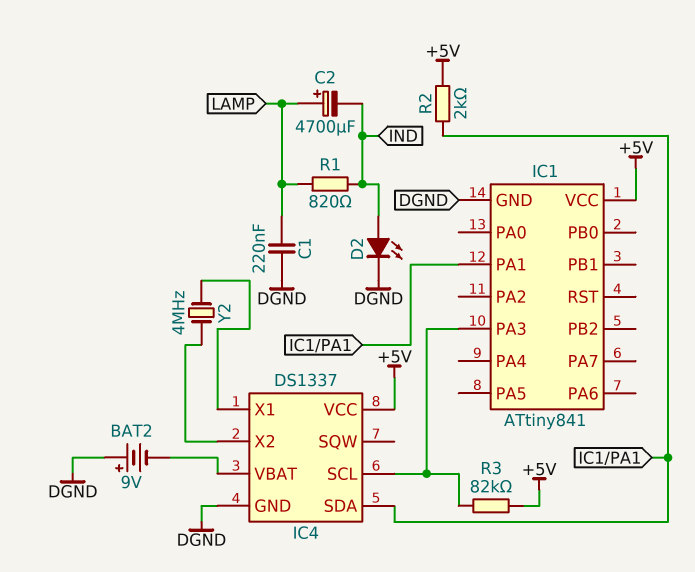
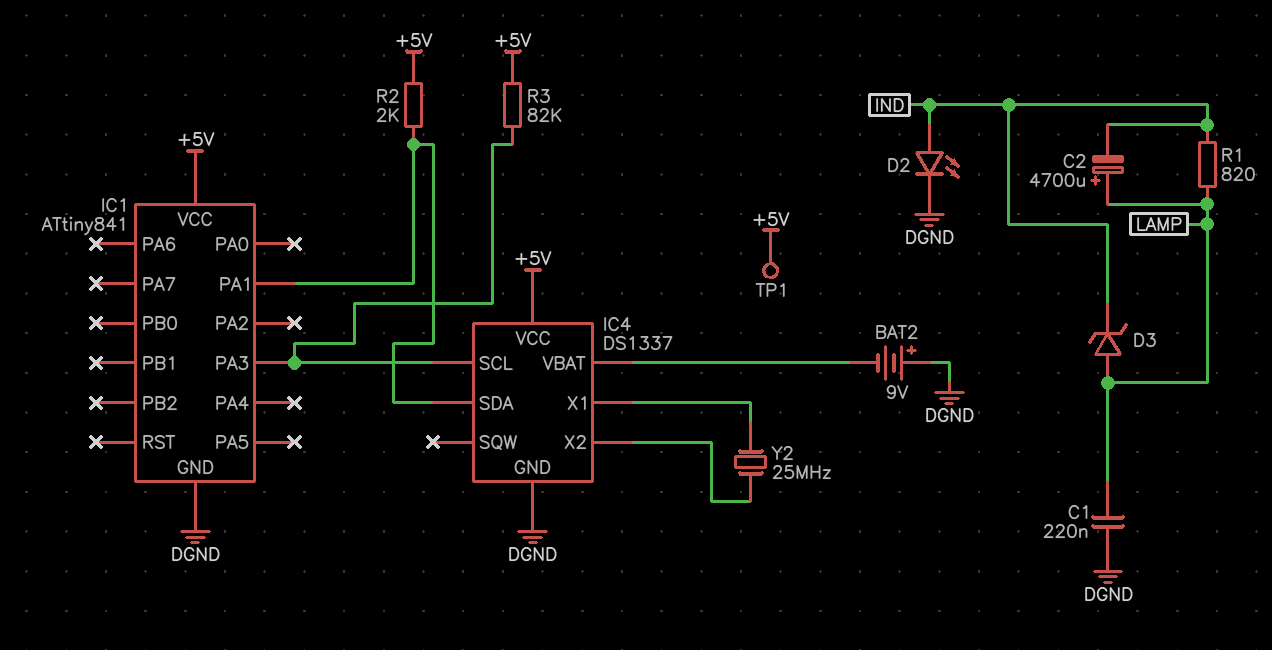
D3: none -> zener (A LAMP, K IND)
TP1: none -> test point (+5V)
Y2: 4MHz (IC4/X1, IC4/X2) -> 25MHz (IC4/X1, IC4/X2)

